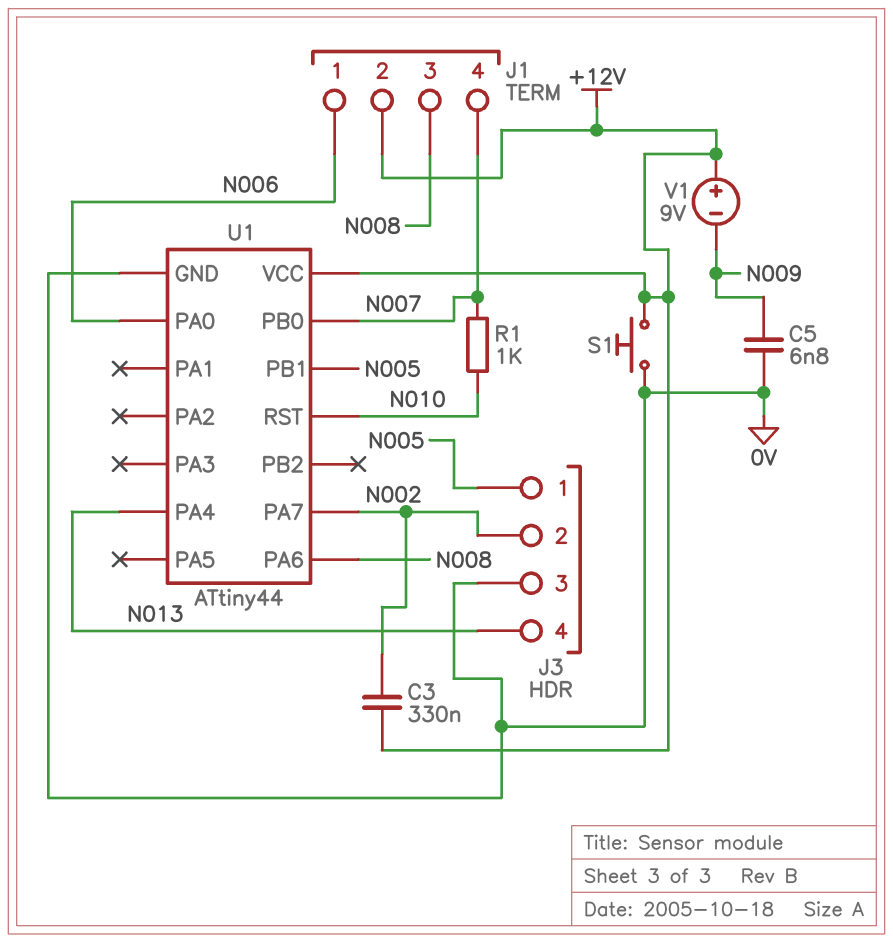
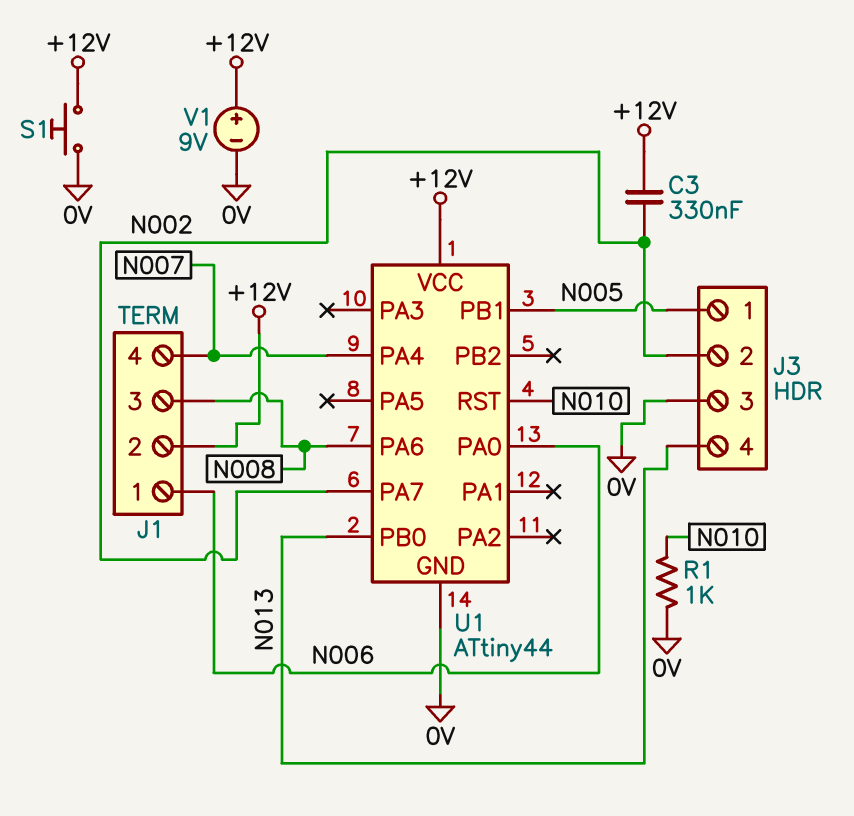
C5: 6.8nF (0V, N009) -> none
R1: 1k (N007, N010) -> 1k (0V, N010)
U1 pin PA4: N013 -> N007
U1 pin PB0: N007 -> N013
V1: 9V (plus +12V, minus N009) -> 9V (plus +12V, minus 0V)

